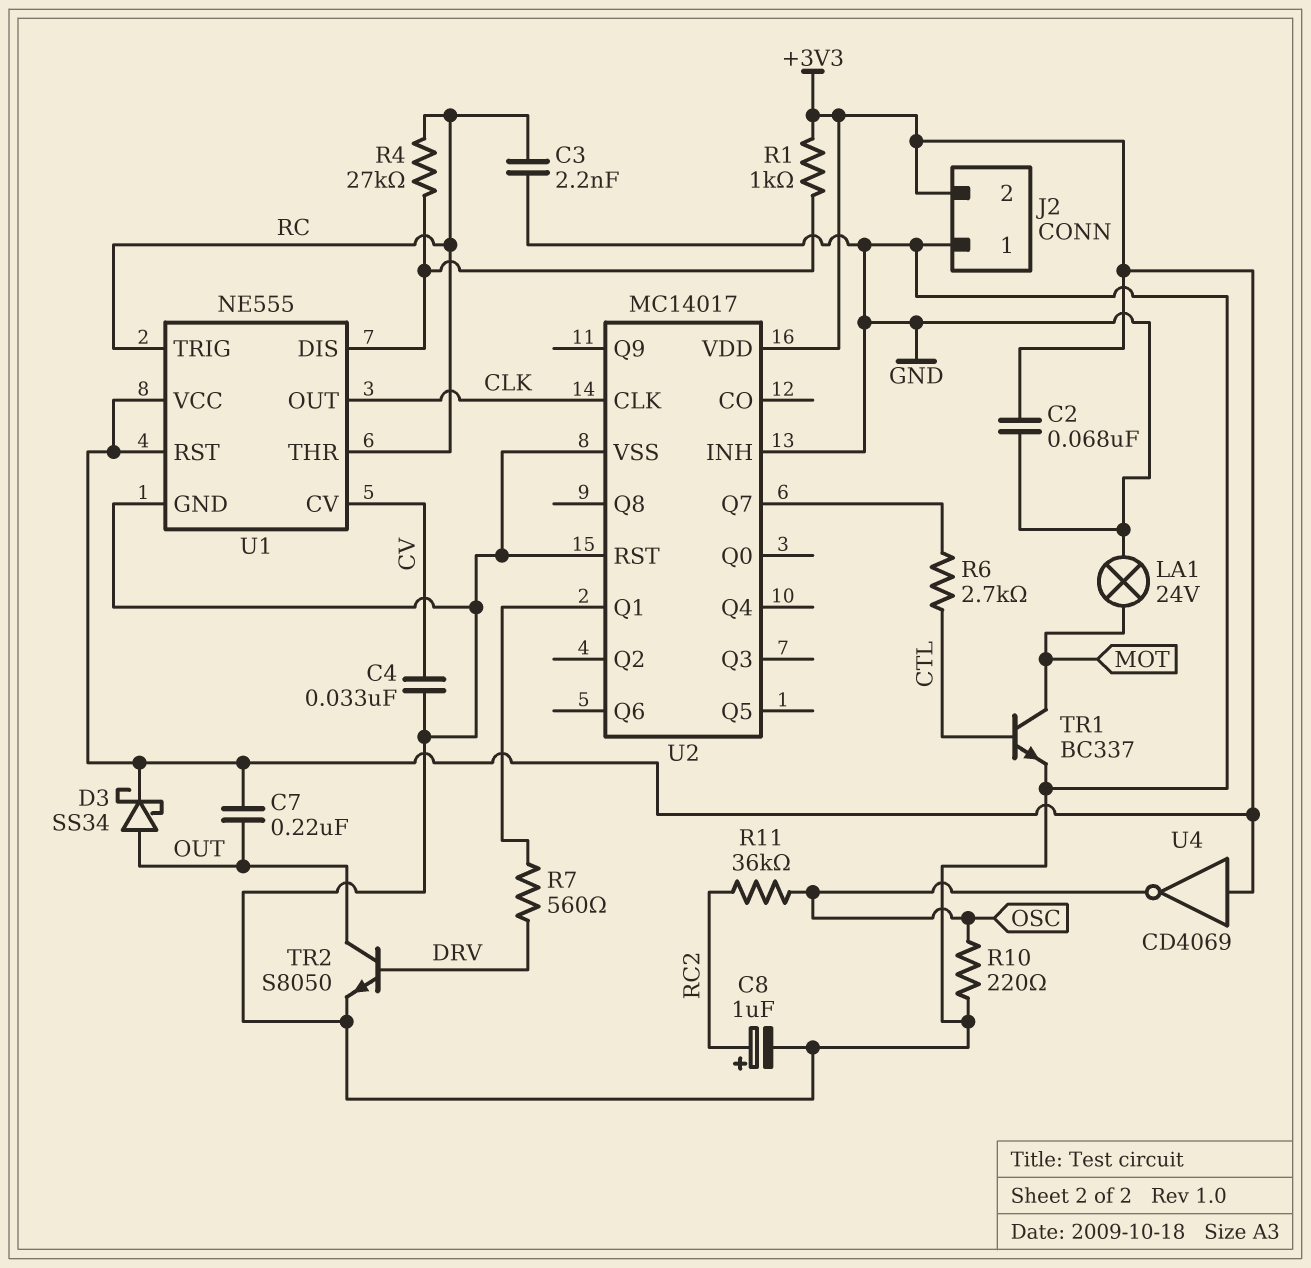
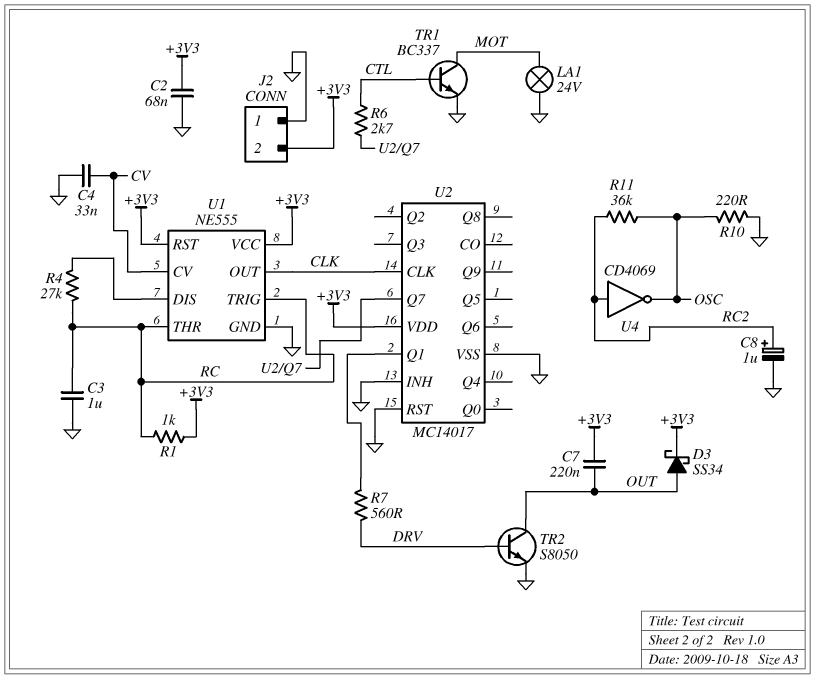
C3: 2.2nF (GND, RC) -> 1uF (GND, RC)
R1: 1k (+3V3, U1/DIS) -> 1k (+3V3, RC)
U4: NOT CD4069 (in +3V3, out OSC) -> NOT CD4069 (in RC2, out OSC)

